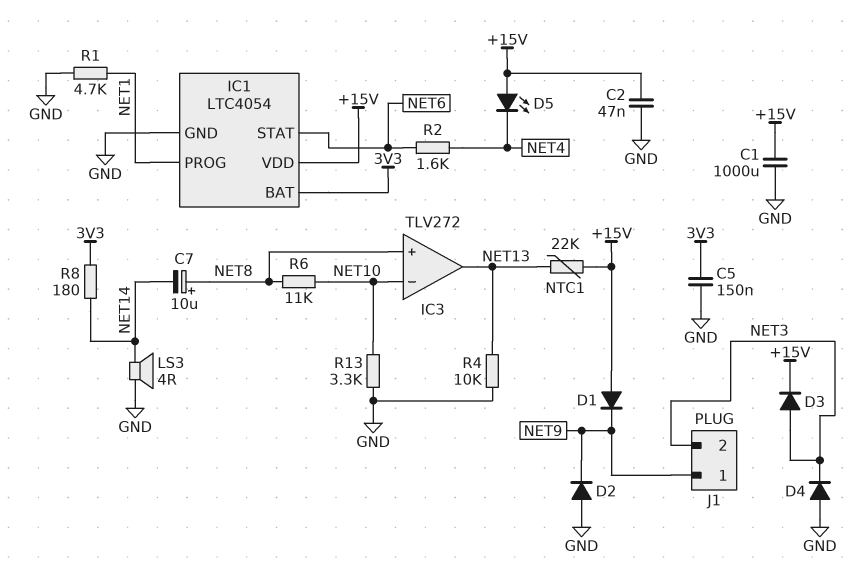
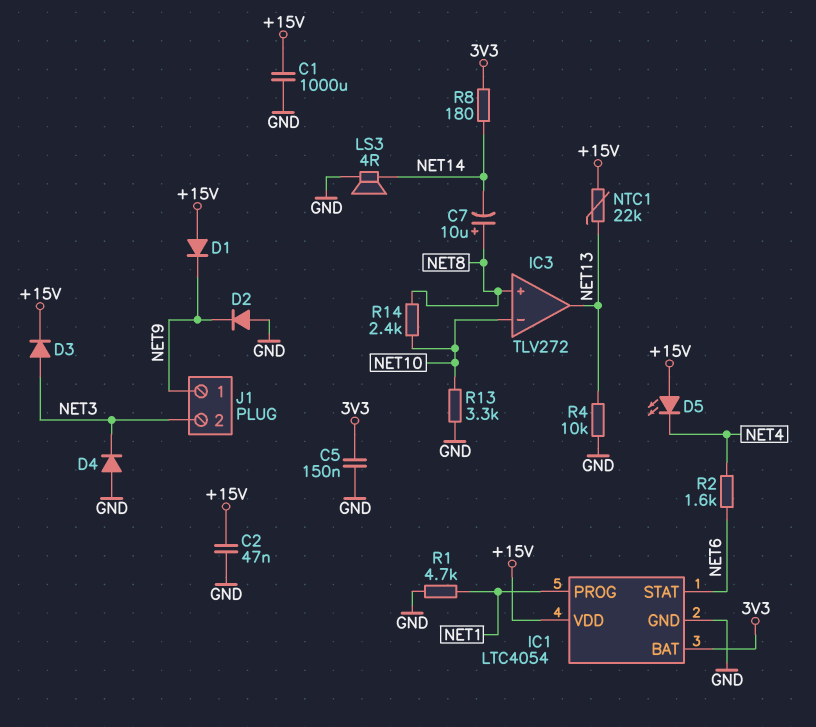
R6: 11k (NET8, NET10) -> none
R14: none -> 2.4k (NET8, NET10)

